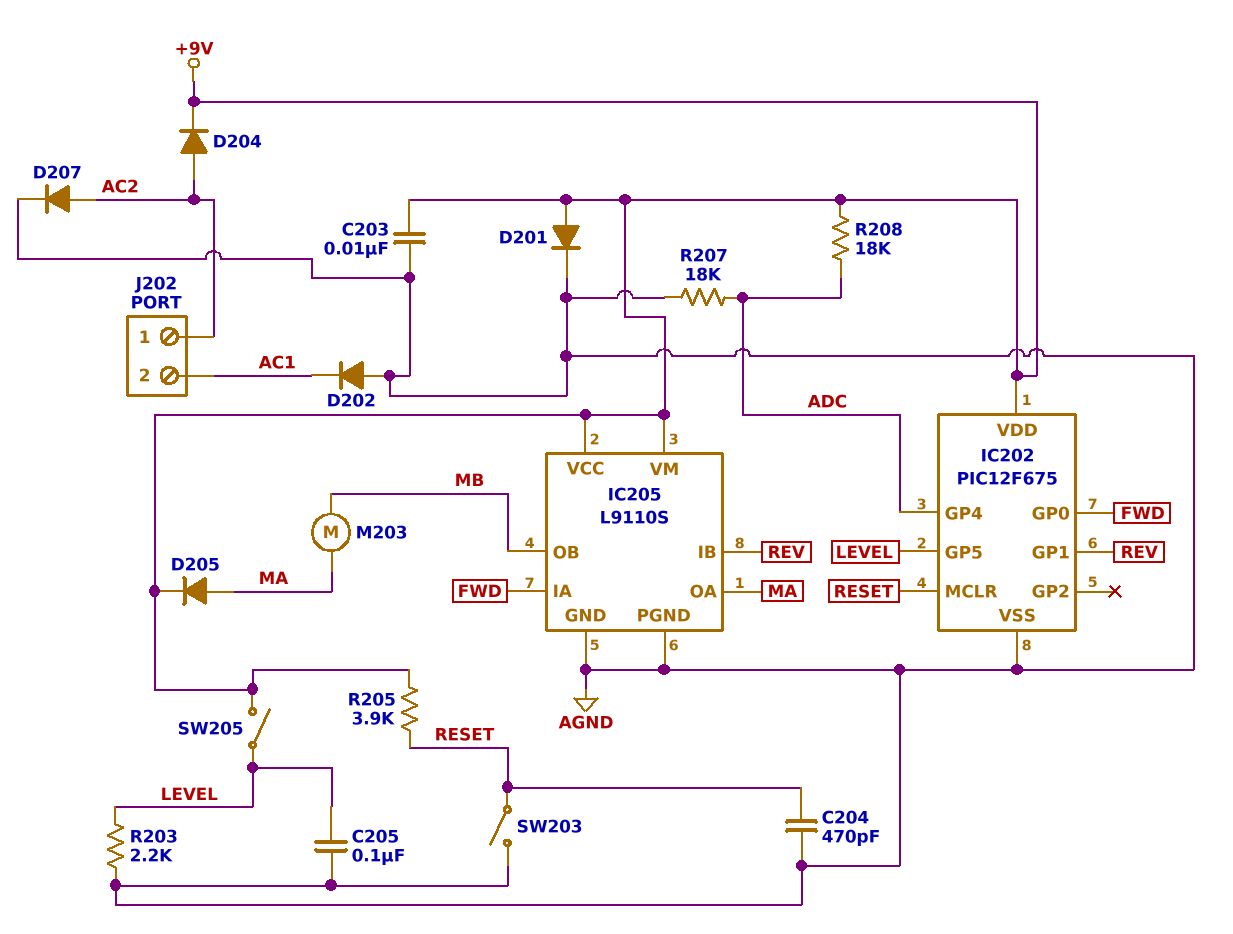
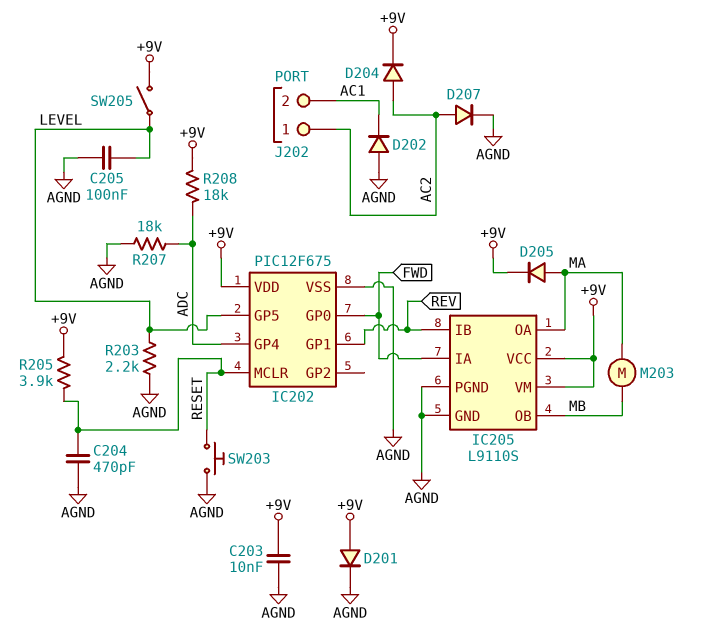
SW203: switch (AGND, RESET) -> button (AGND, RESET)

